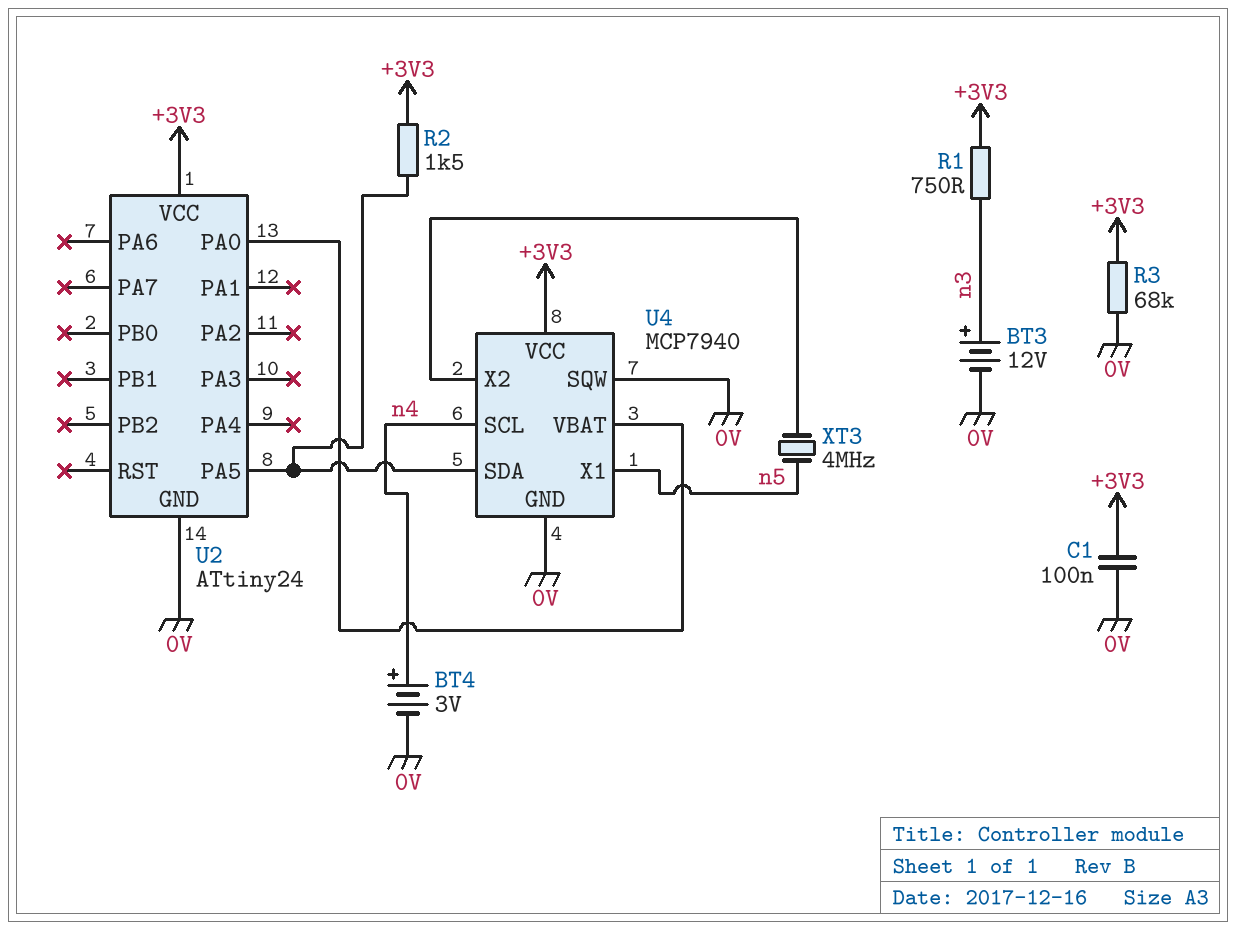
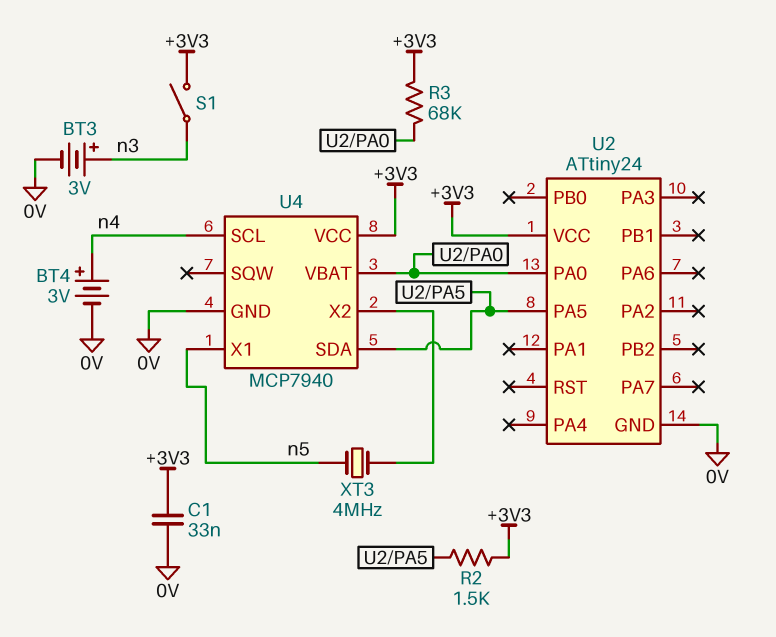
BT3: 12V (plus n3, minus 0V) -> 3V (plus n3, minus 0V)
C1: 100nF (+3V3, 0V) -> 33nF (+3V3, 0V)
R1: 750 (+3V3, n3) -> none
R3: 68k (+3V3, 0V) -> 68k (+3V3, U2/PA0)
S1: none -> switch (+3V3, n3)
U4 pin SQW: 0V -> none

